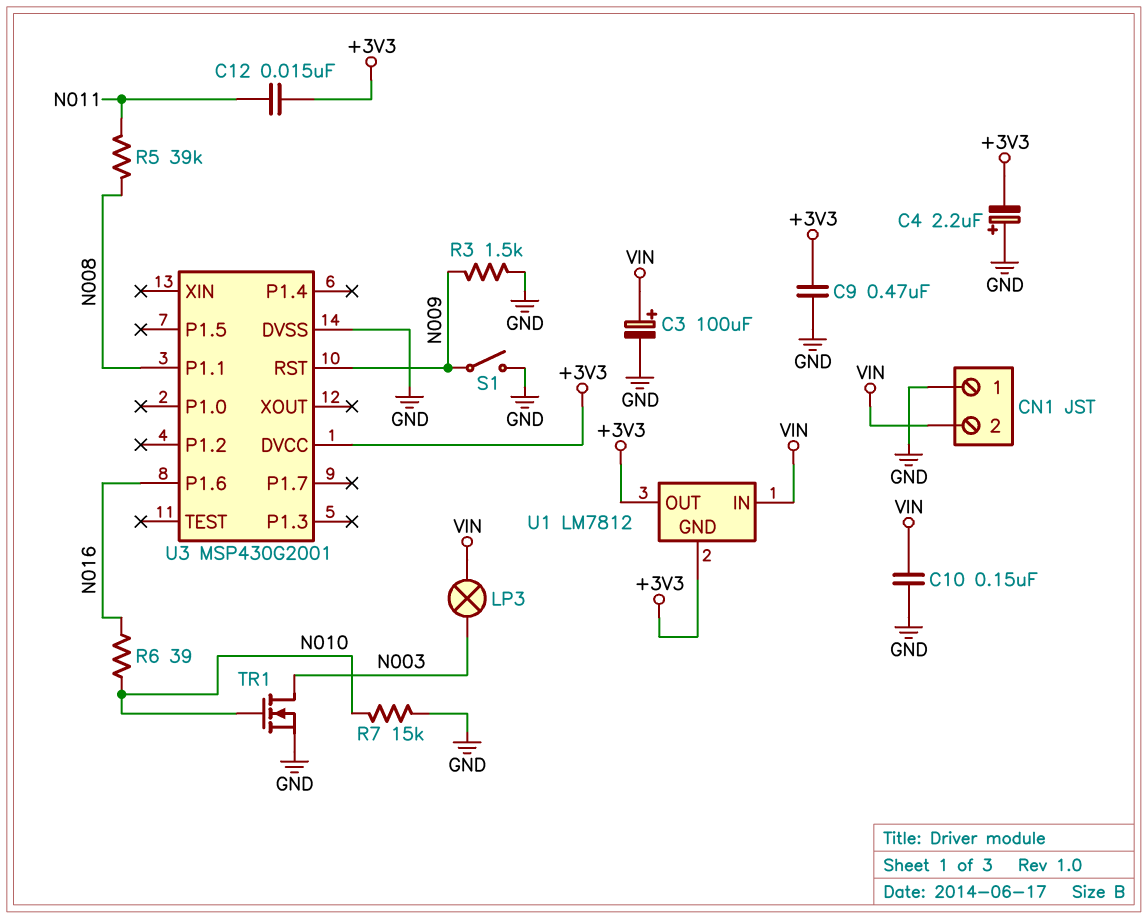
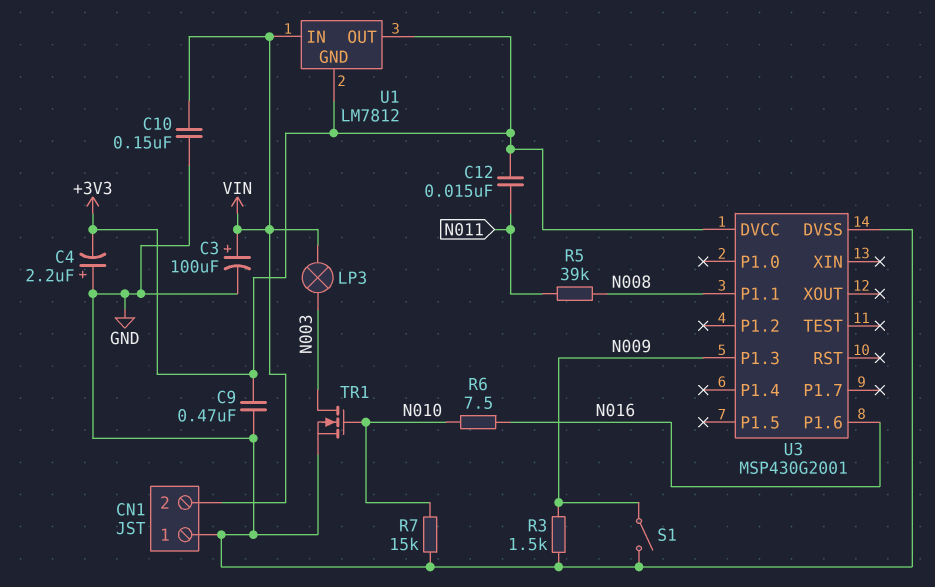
R6: 39 (N010, N016) -> 7.5 (N010, N016)
U3 pin P1.3: none -> N009
U3 pin RST: N009 -> none

